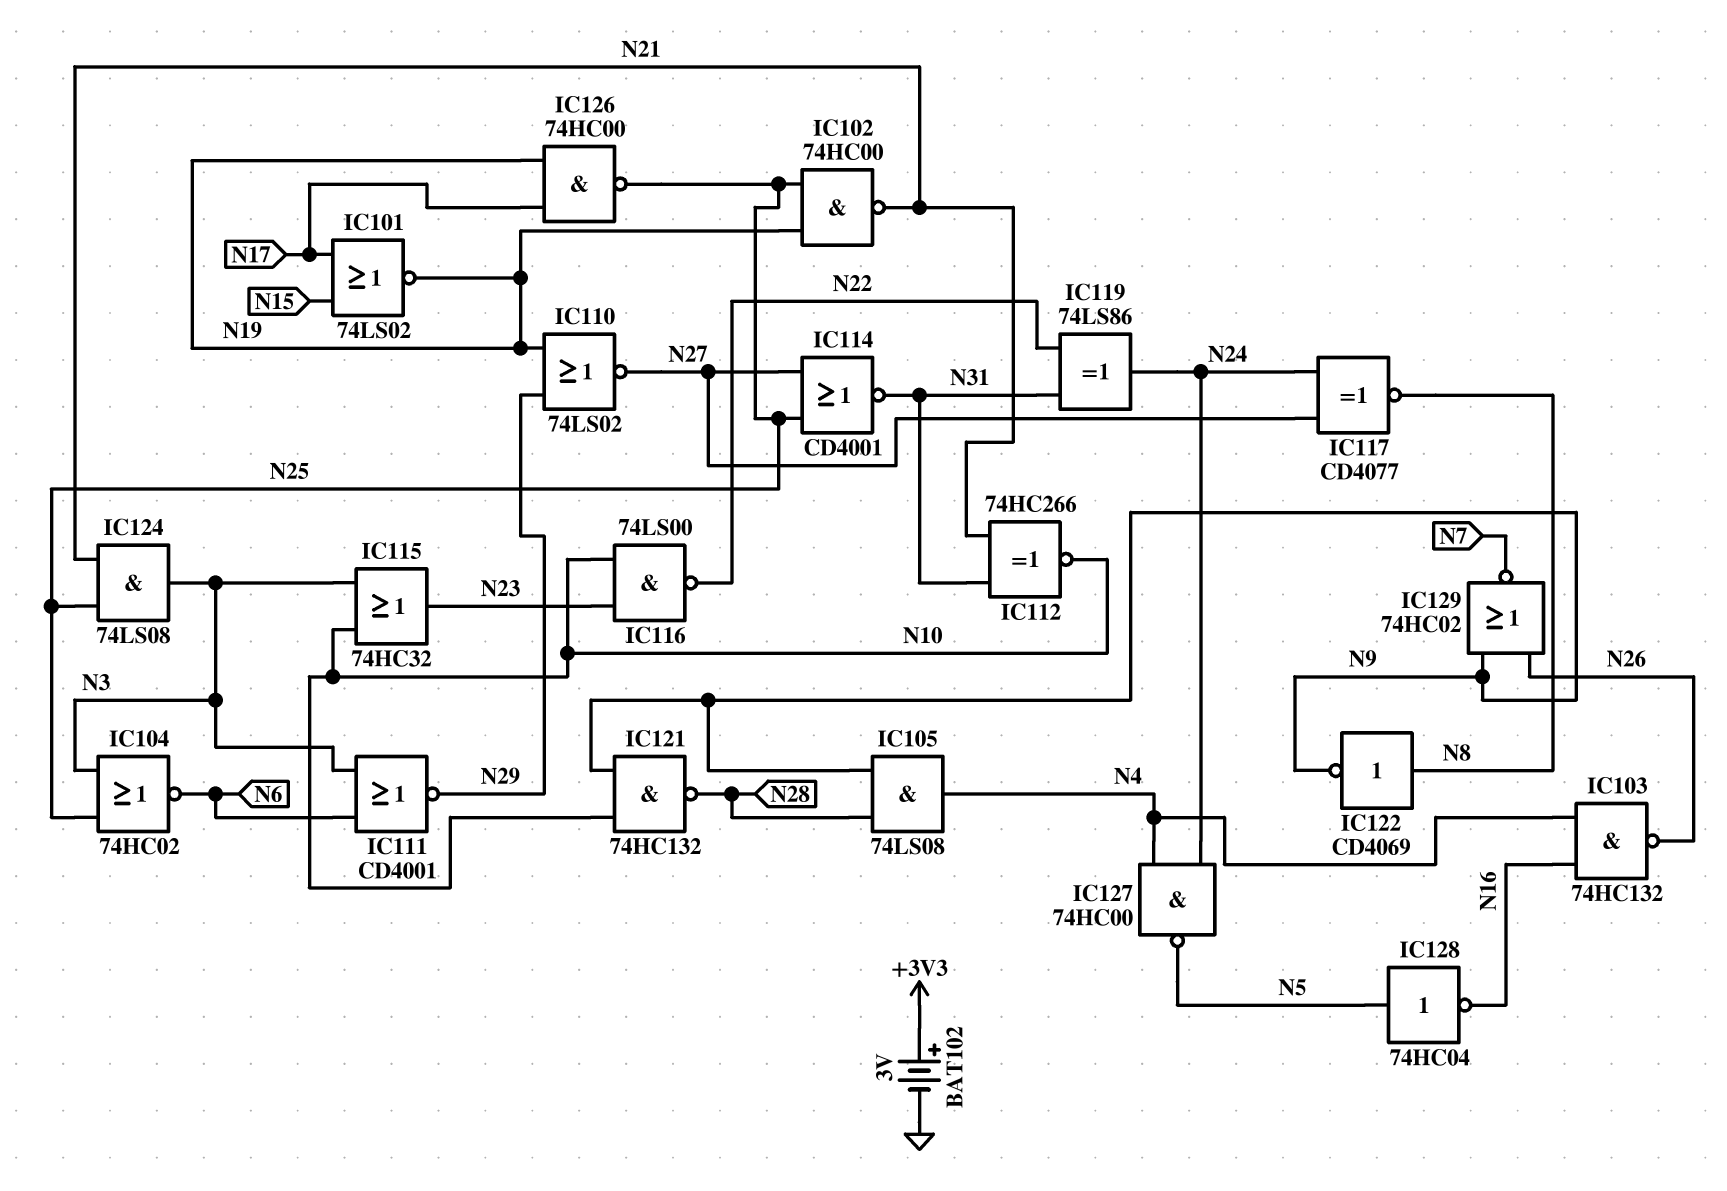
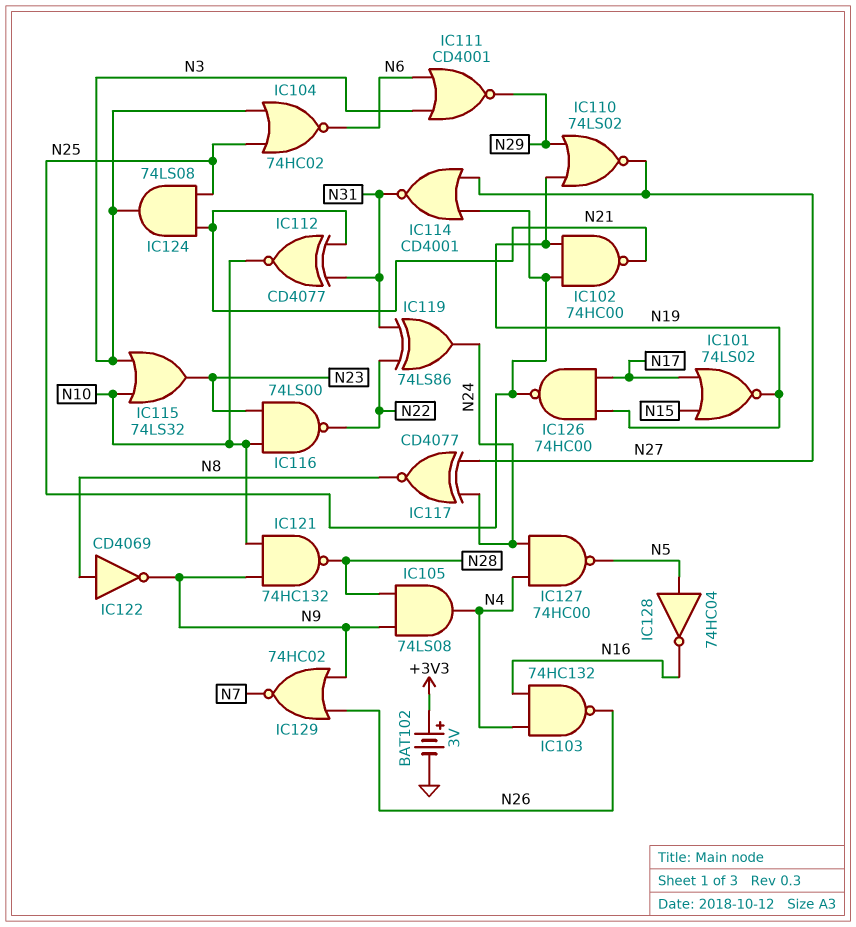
IC112: XNOR 74HC266 (in N21, in N31, out N10) -> XNOR CD4077 (in N21, in N31, out N10)
IC115: OR 74HC32 (in N3, in N10, out N23) -> OR 74LS32 (in N3, in N10, out N23)

